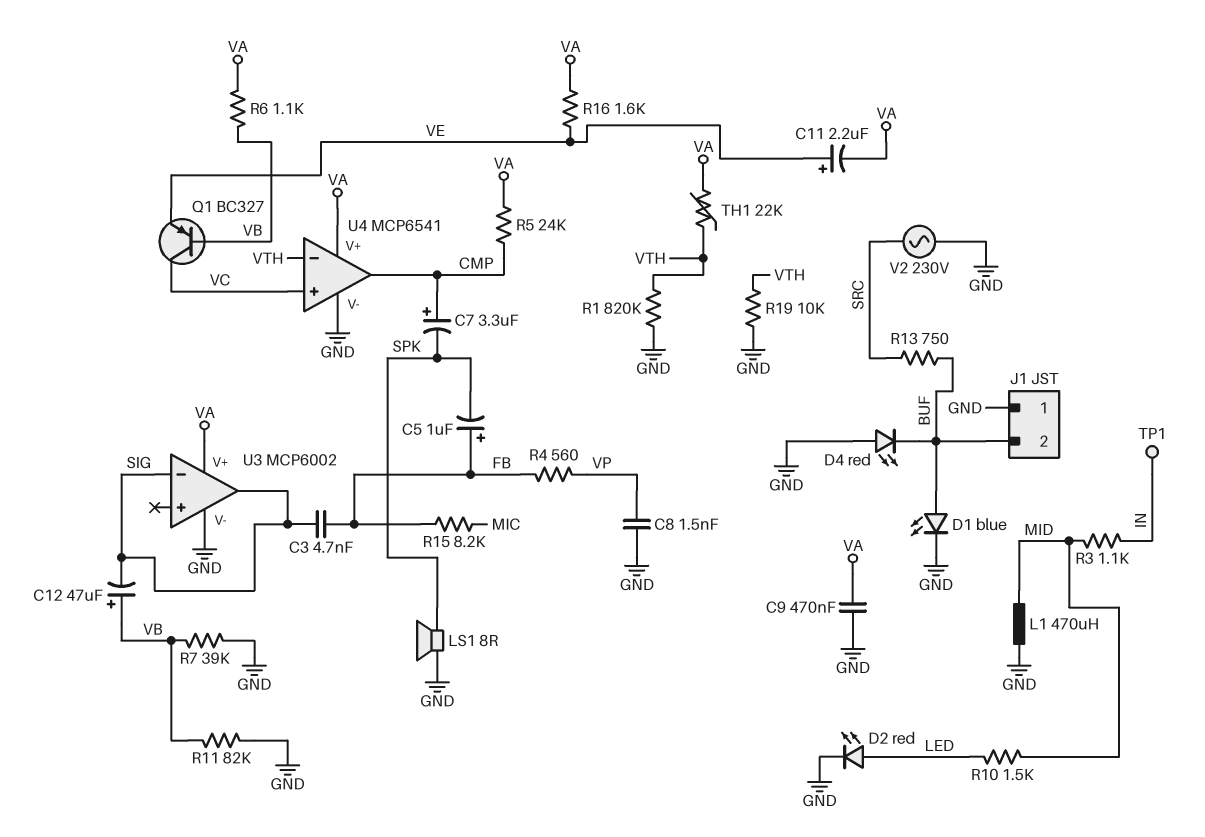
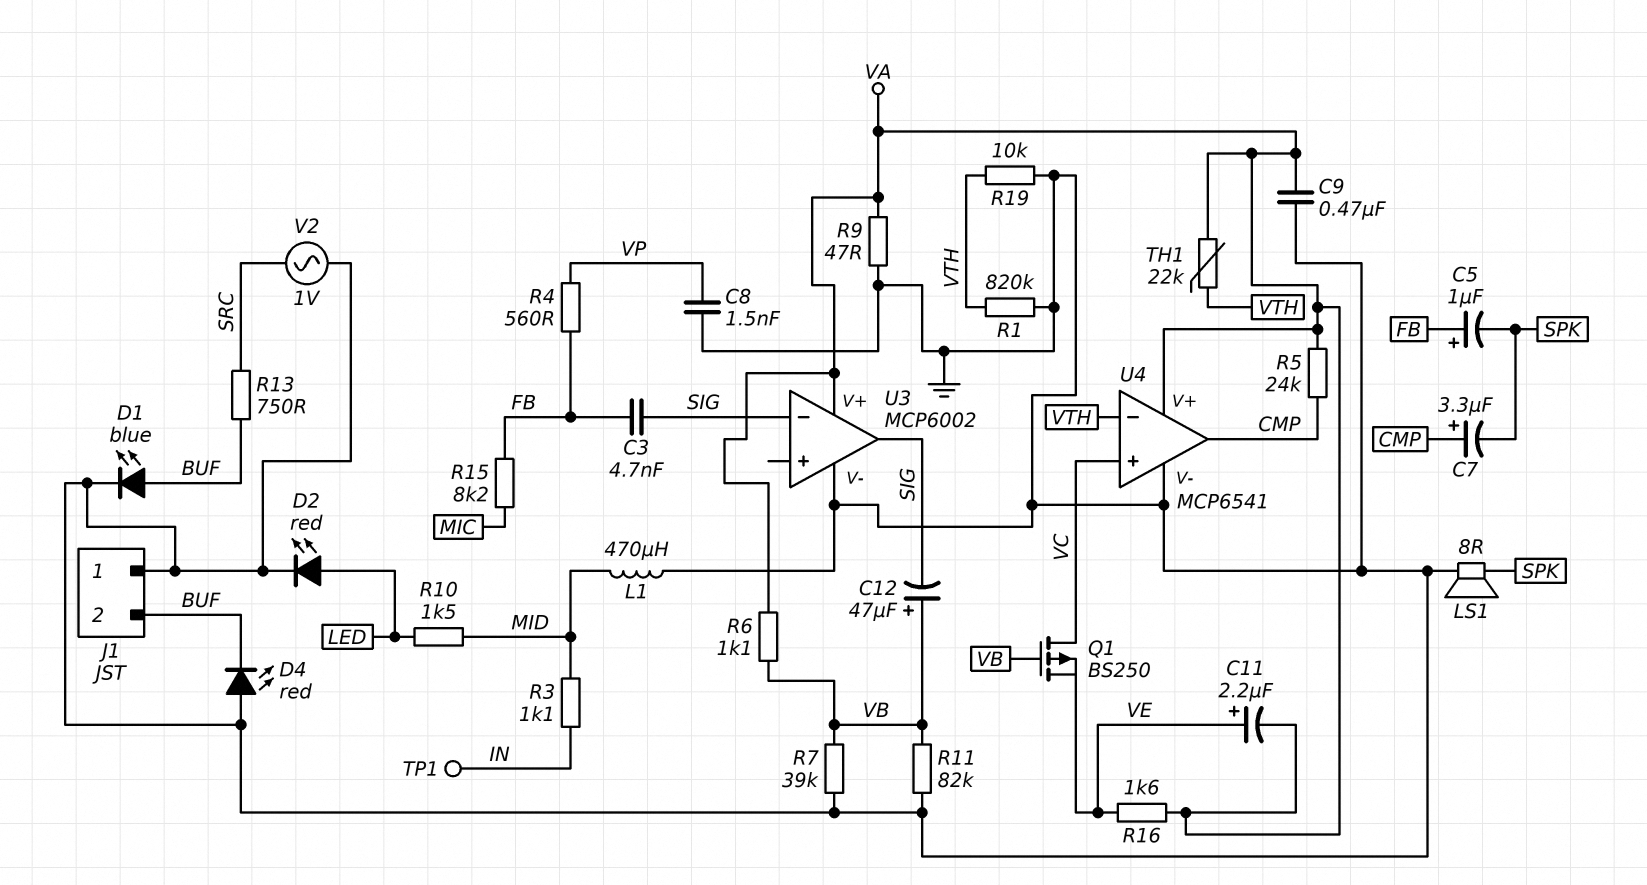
Q1: PNP BC327 (B VB, C VC, E VE) -> PMOS BS250 (G VB, D VC, S VE)
R9: none -> 47 (GND, VA)
V2: AC 230V (GND, SRC) -> AC 1V (GND, SRC)

